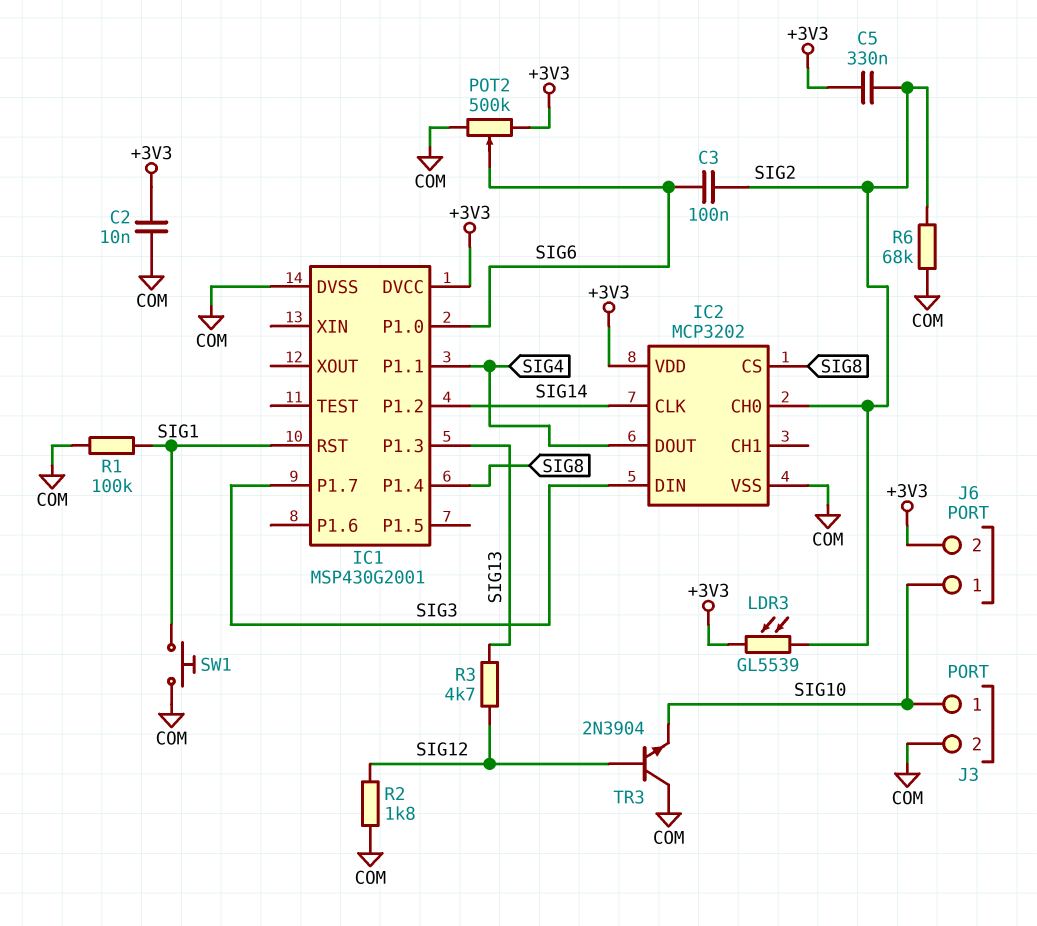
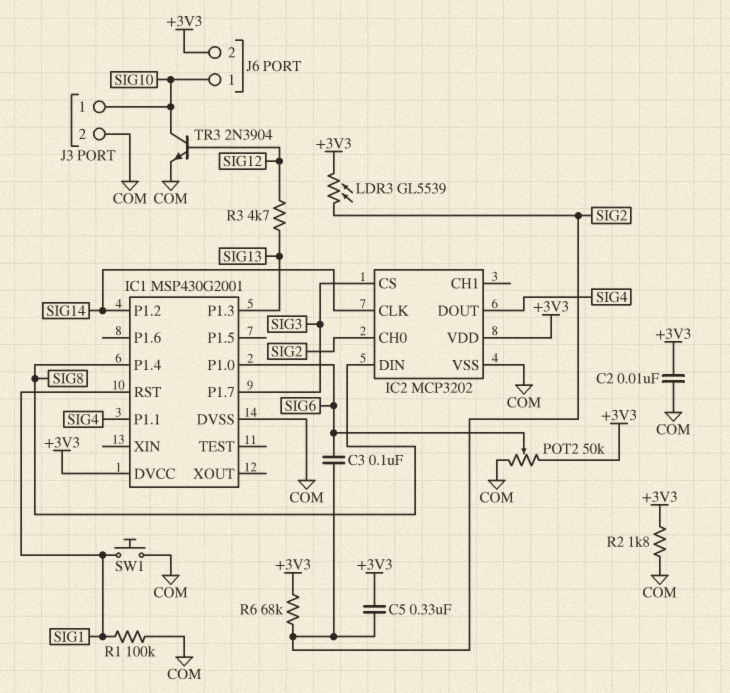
IC2 pin CS: SIG8 -> SIG3
IC2 pin DIN: SIG3 -> SIG8
POT2: 500k (+3V3, COM, wiper SIG6) -> 50k (+3V3, COM, wiper SIG6)
R2: 1.8k (COM, SIG12) -> 1.8k (+3V3, COM)
R6: 68k (COM, SIG2) -> 68k (+3V3, SIG2)
TR3: NPN 2N3904 (B SIG12, C COM, E SIG10) -> NPN 2N3904 (B SIG12, C SIG10, E COM)

